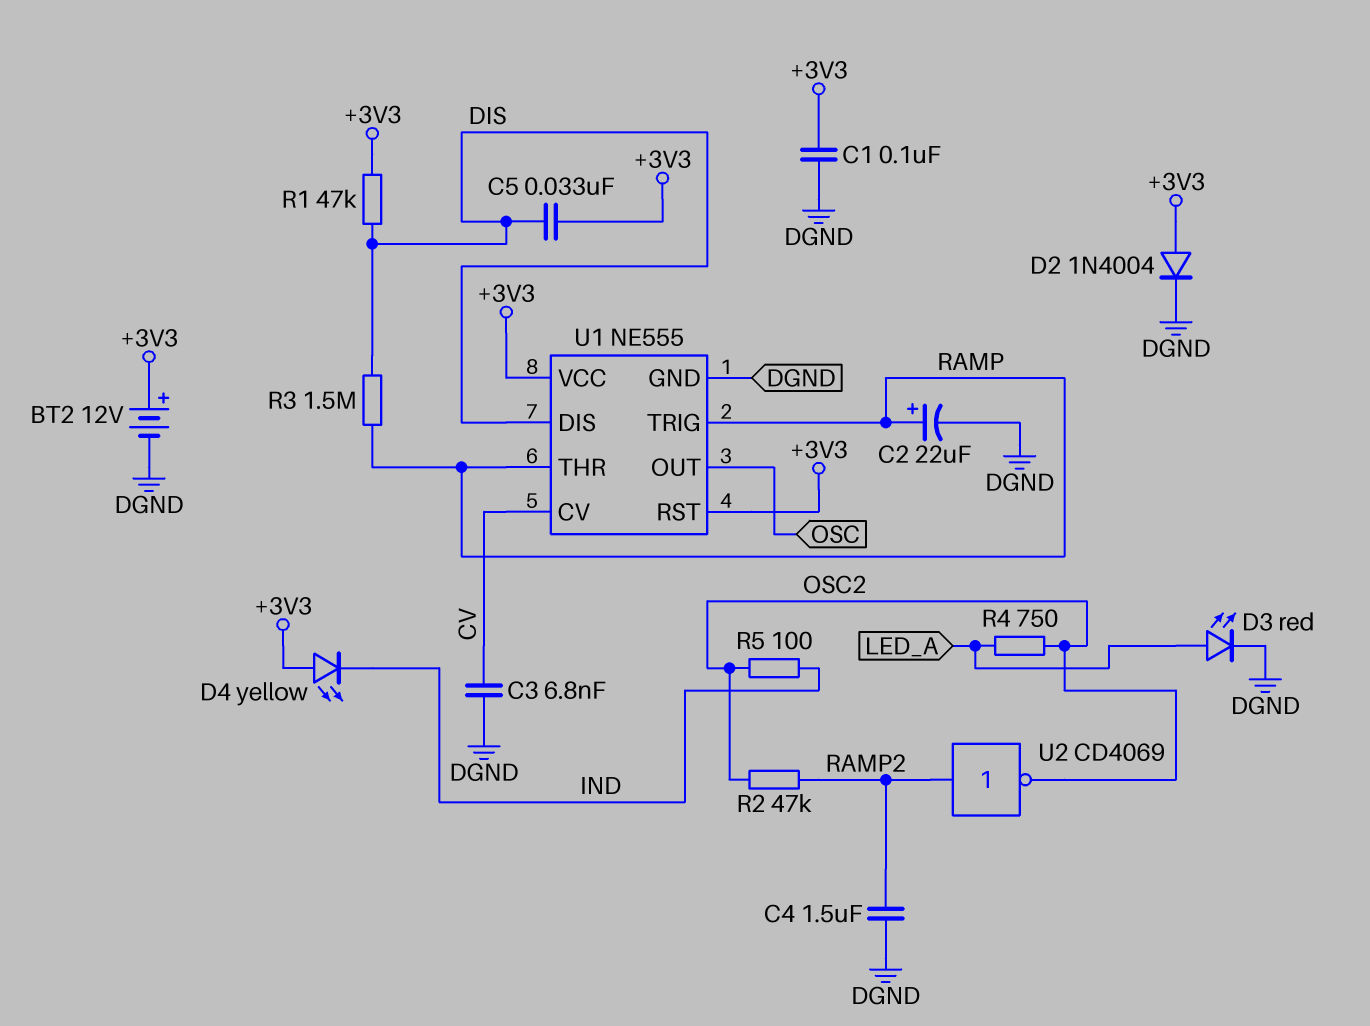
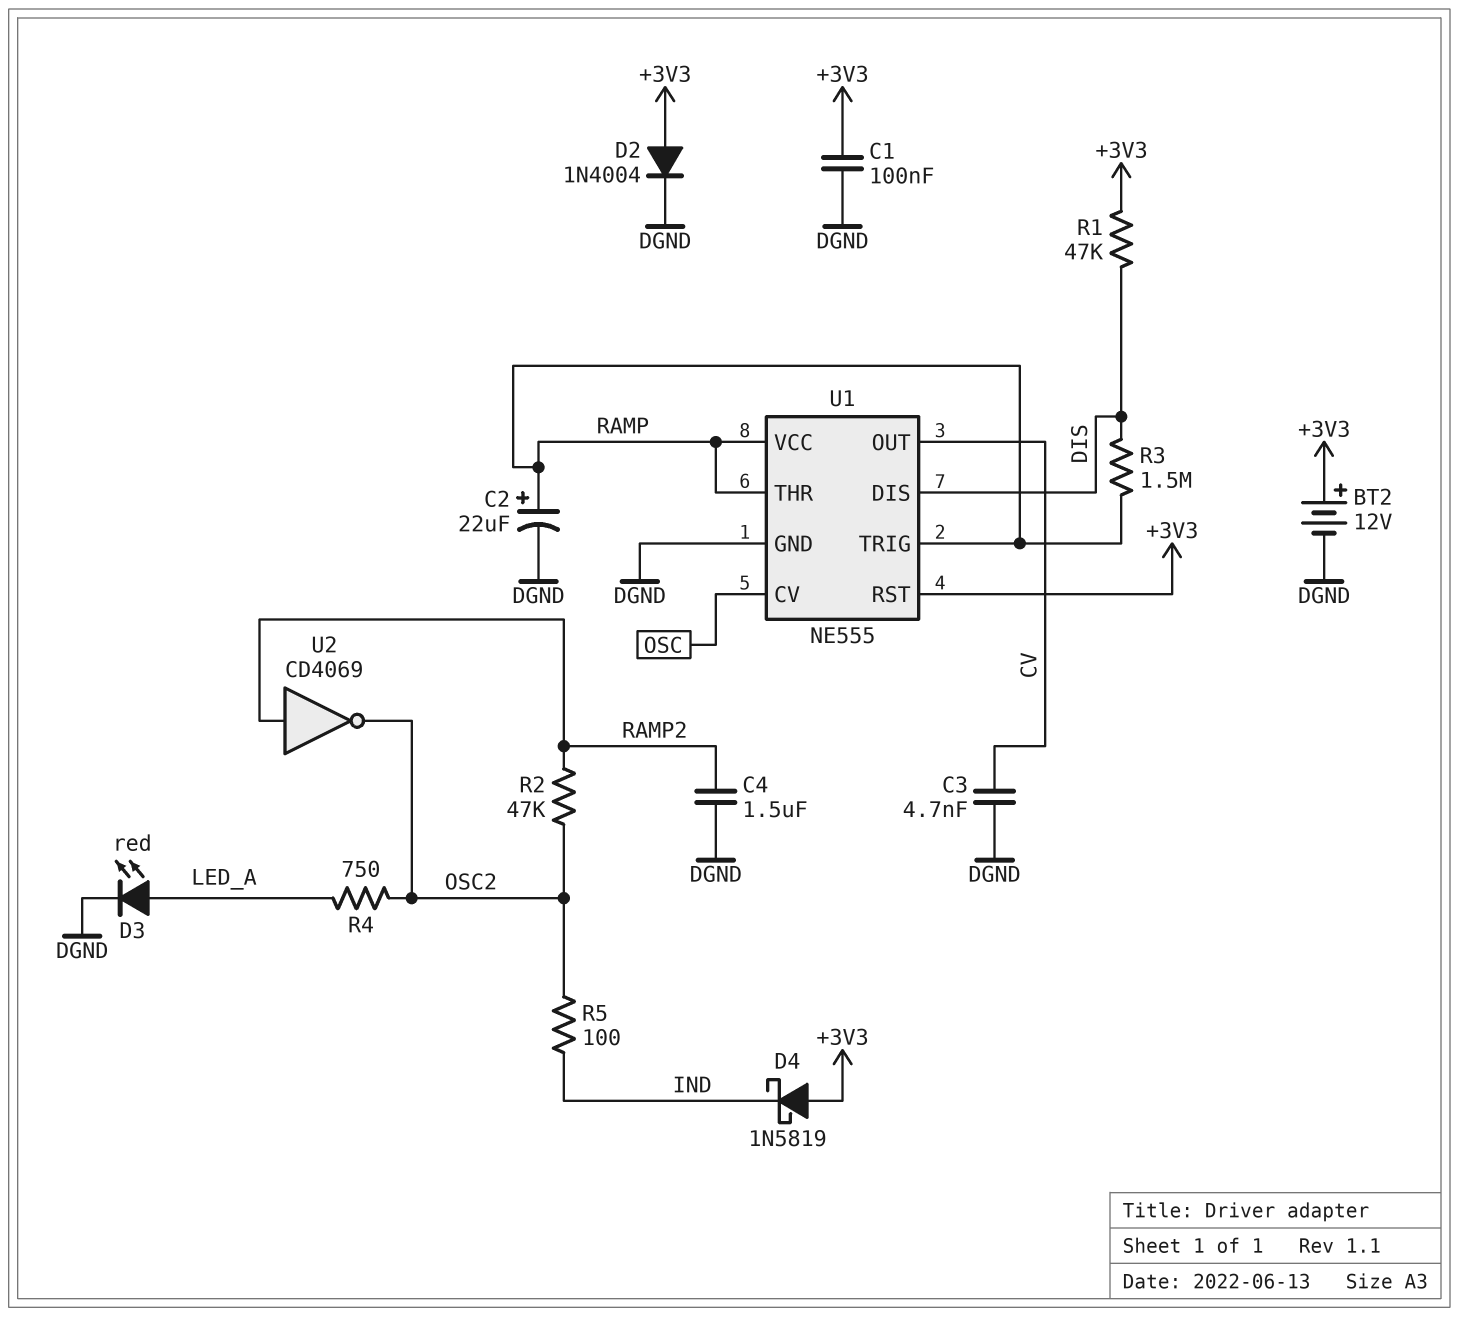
C3: 6.8nF (CV, DGND) -> 4.7nF (CV, DGND)
C5: 33nF (+3V3, DIS) -> none
D4: LED yellow (A +3V3, K IND) -> schottky 1N5819 (A +3V3, K IND)
U1 pin CV: CV -> OSC
U1 pin OUT: OSC -> CV
U1 pin VCC: +3V3 -> RAMP

